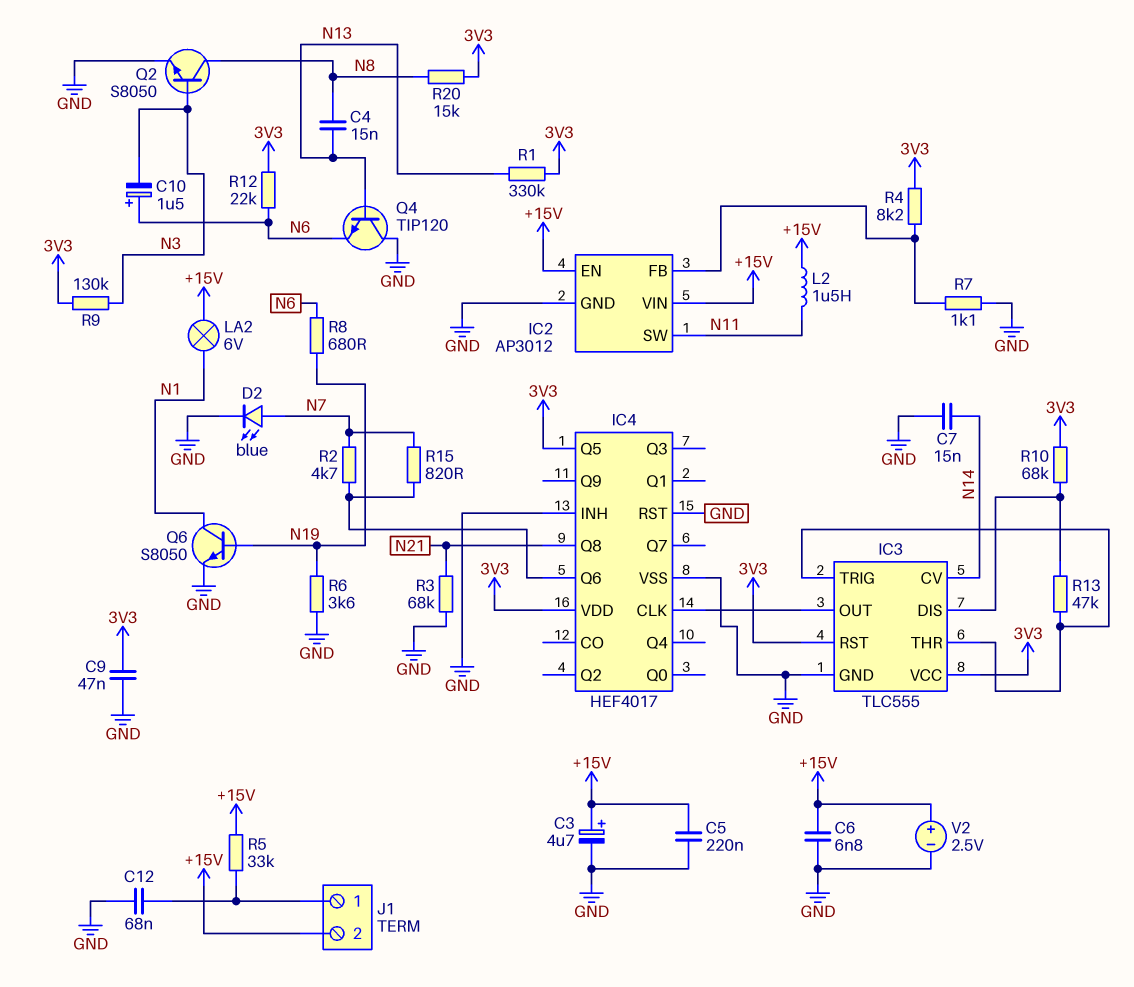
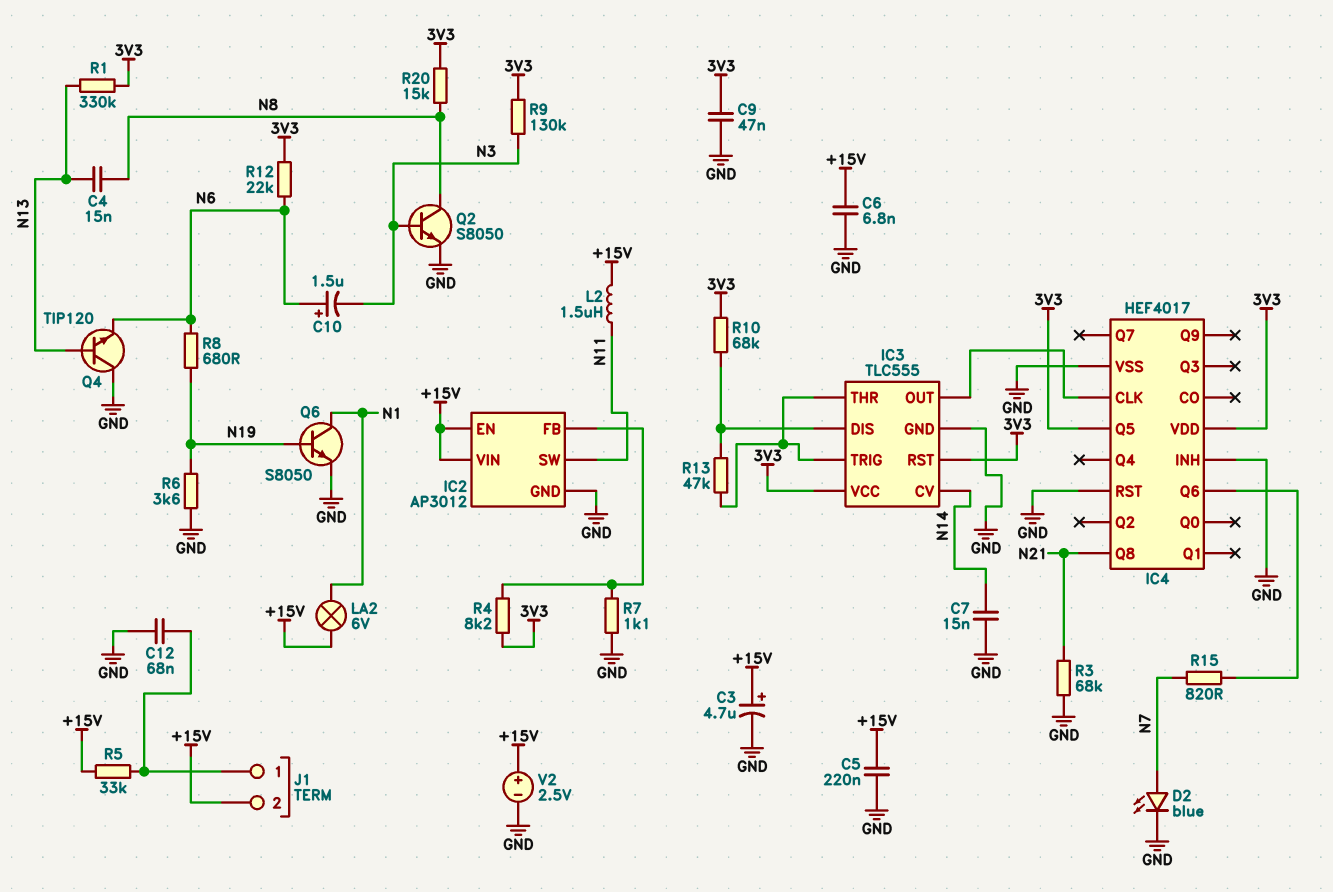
R2: 4.7k (IC4/Q6, N7) -> none

